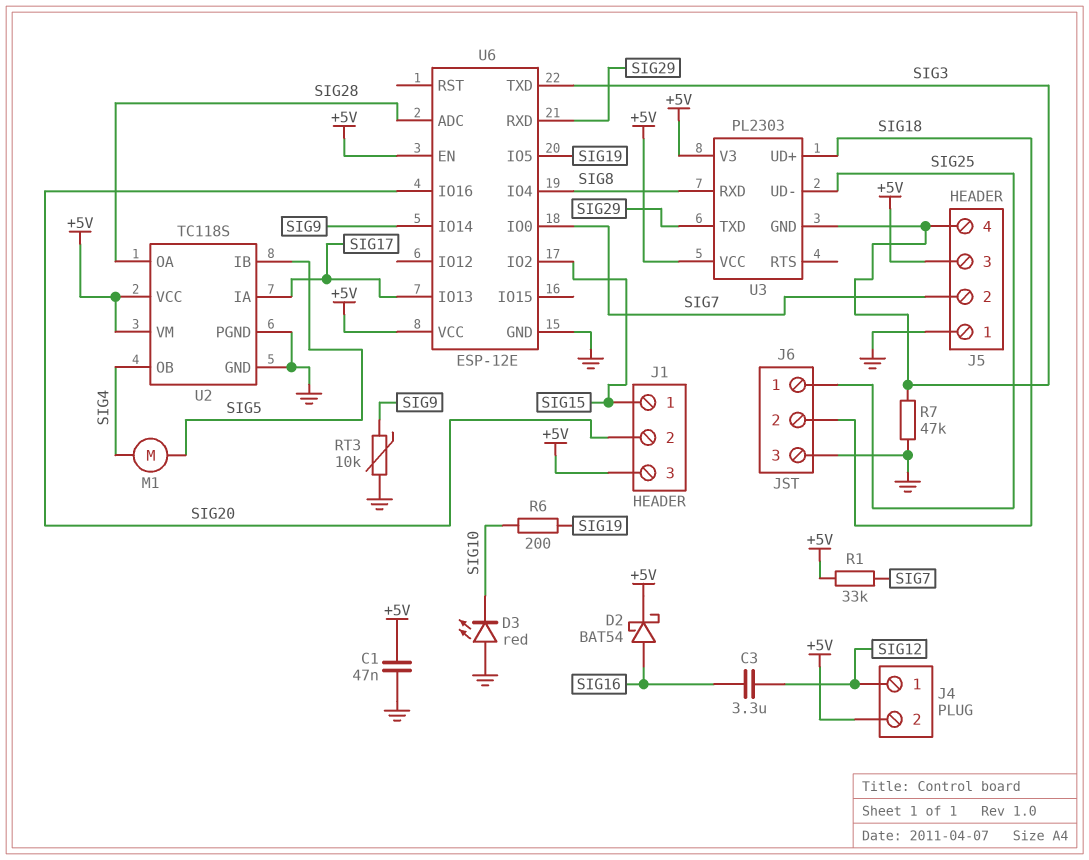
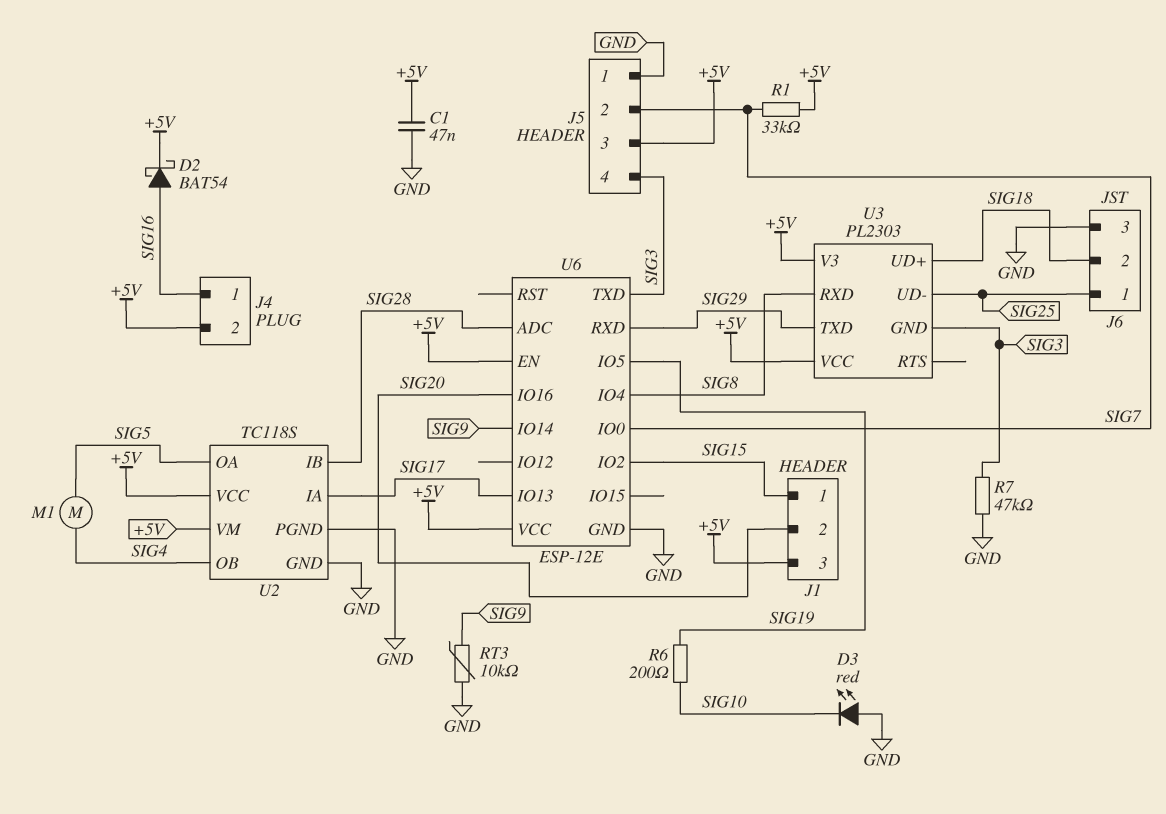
C3: 3.3uF (SIG12, SIG16) -> none
J4 pin 1: SIG12 -> SIG16
U2 pin IB: SIG5 -> SIG28
U2 pin OA: SIG28 -> SIG5

